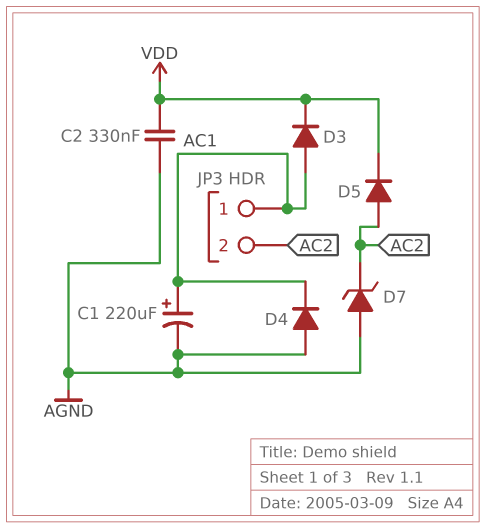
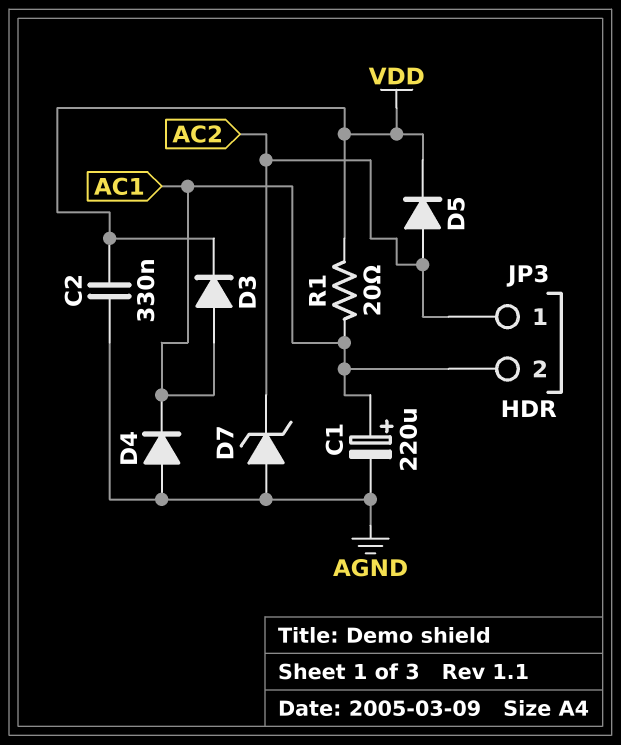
JP3 pin 1: AC1 -> AC2
JP3 pin 2: AC2 -> AC1
R1: none -> 20 (AC1, VDD)

